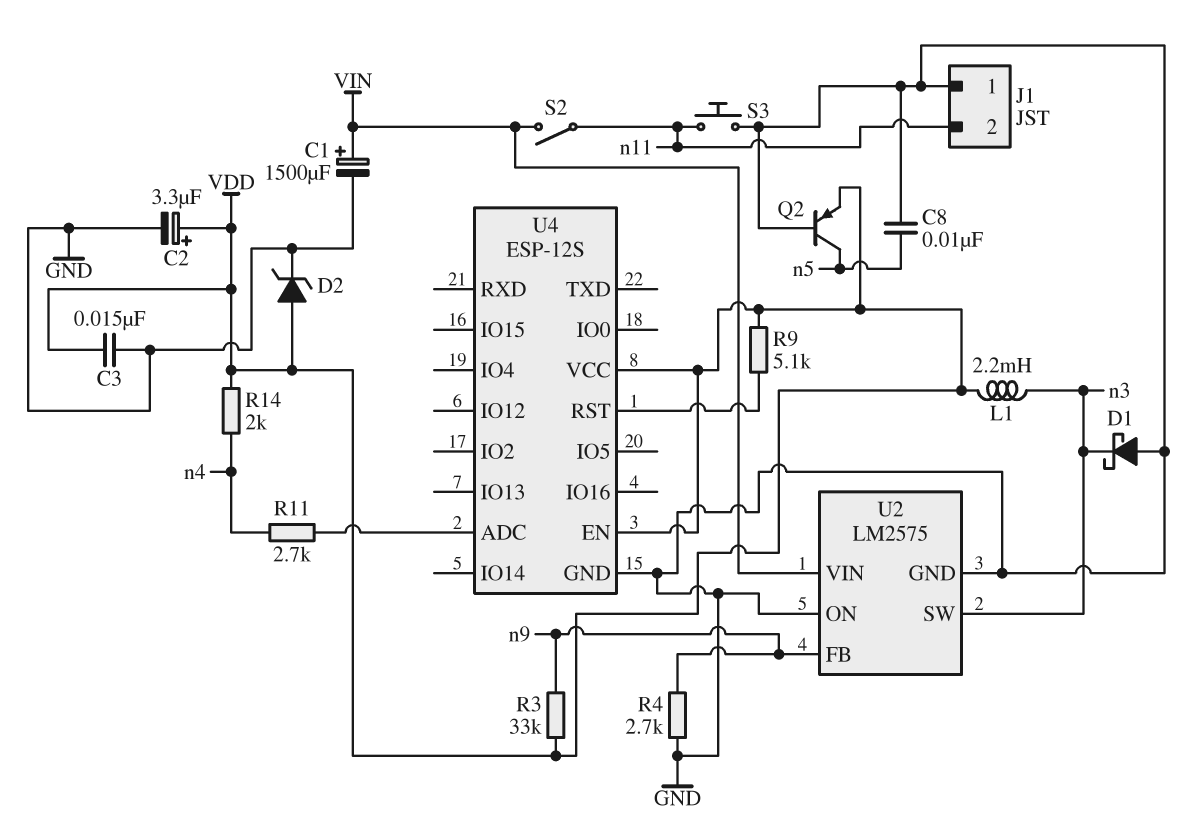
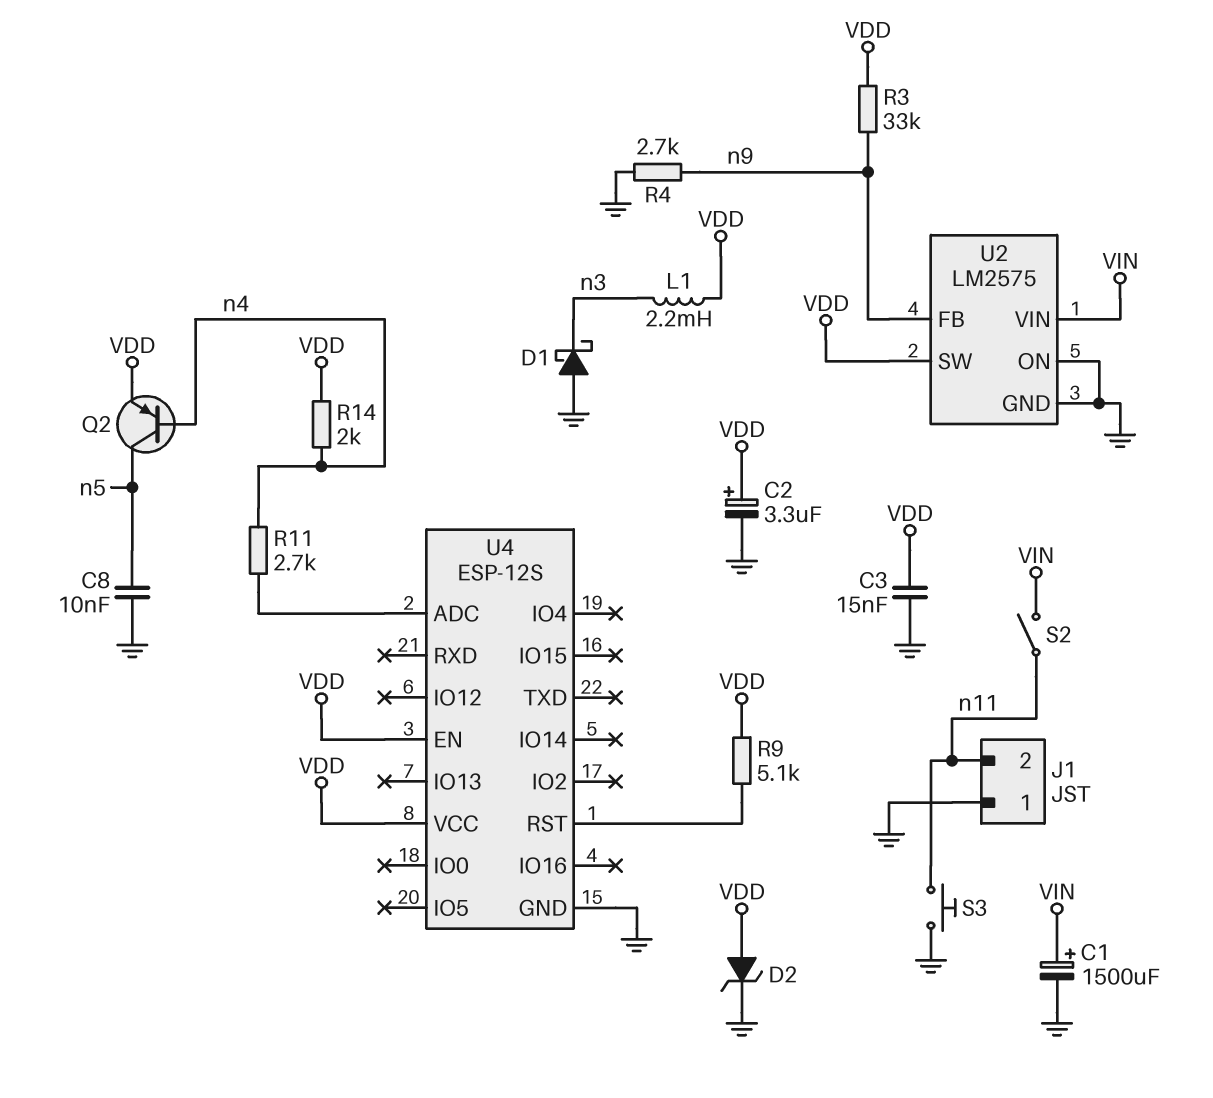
Q2: PNP (B GND, C n5, E VDD) -> PNP (B n4, C n5, E VDD)
U2 pin SW: n3 -> VDD

